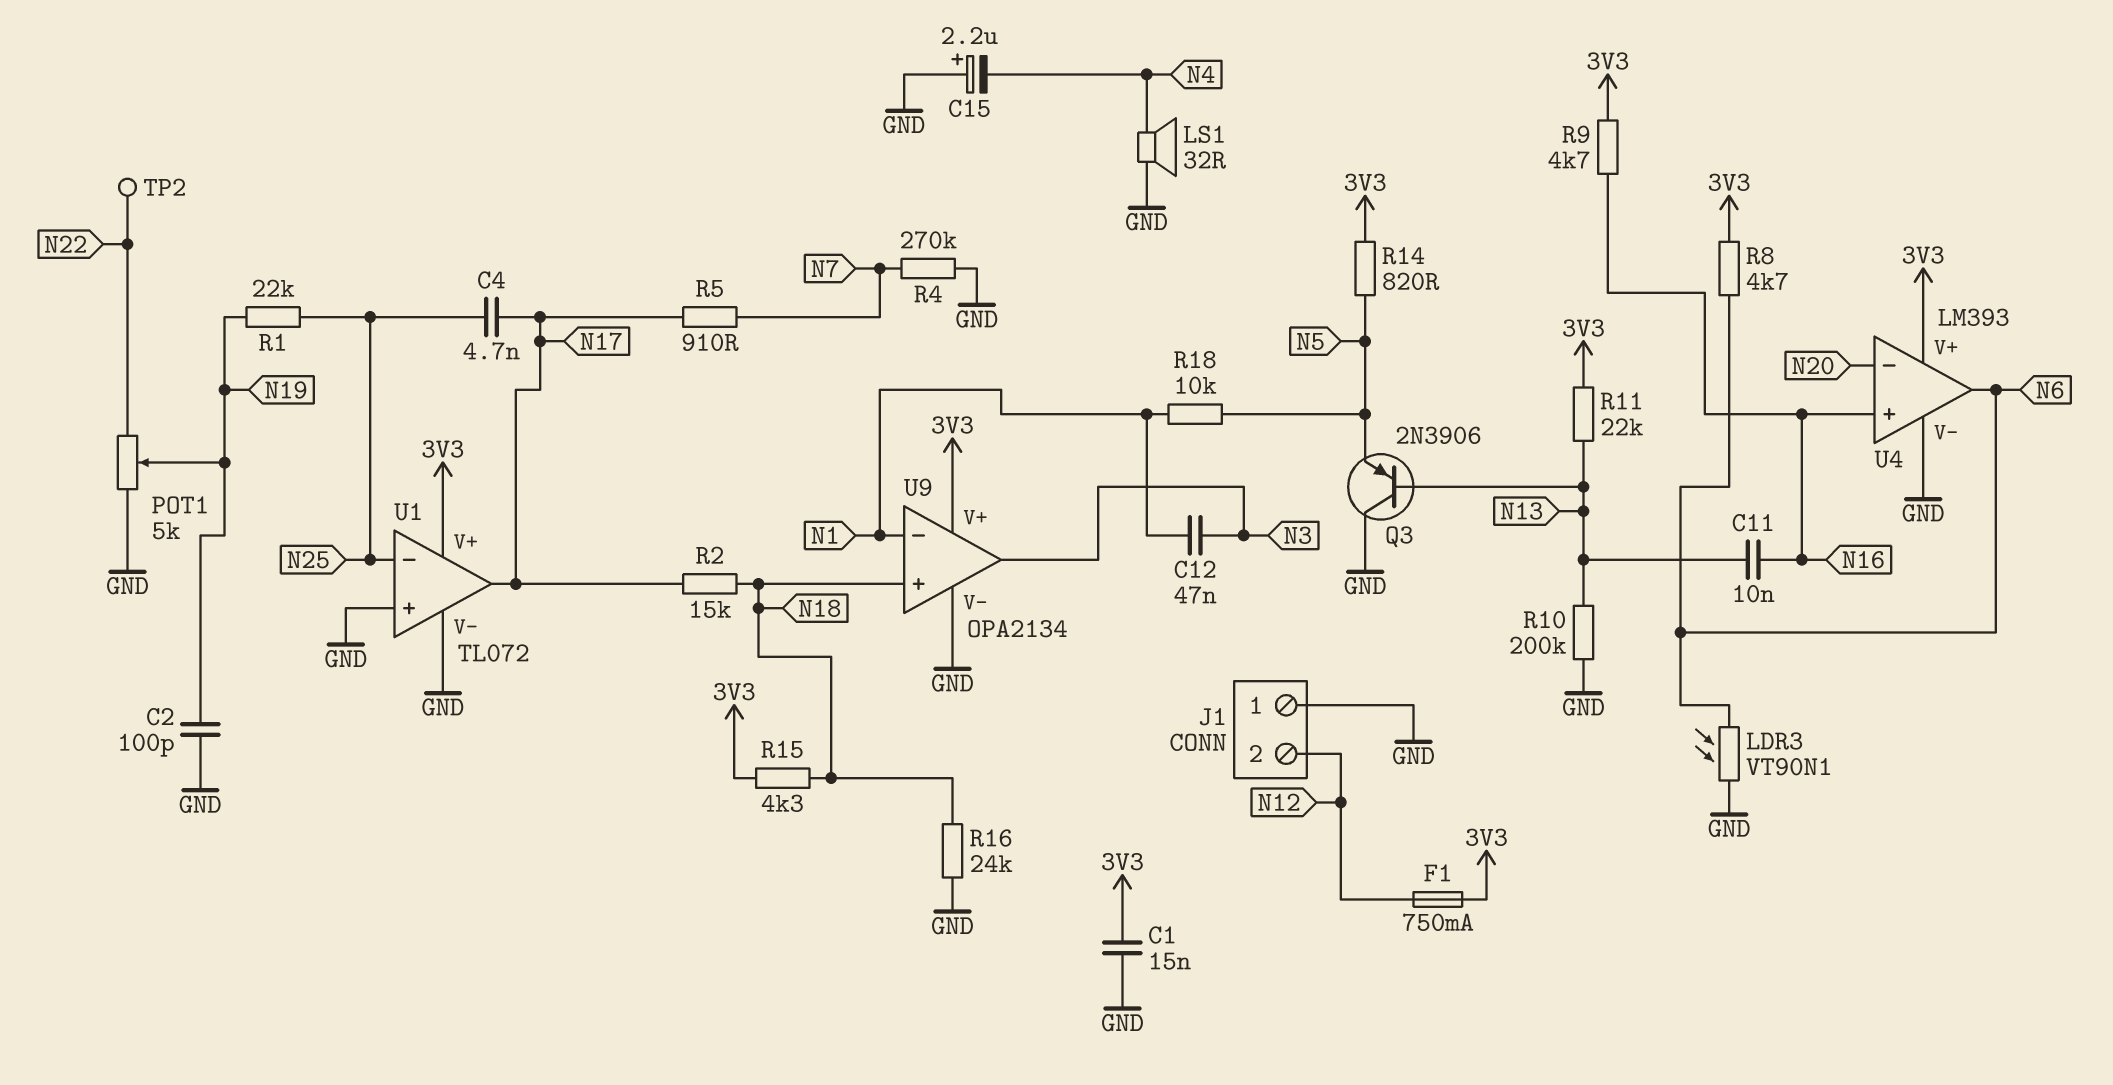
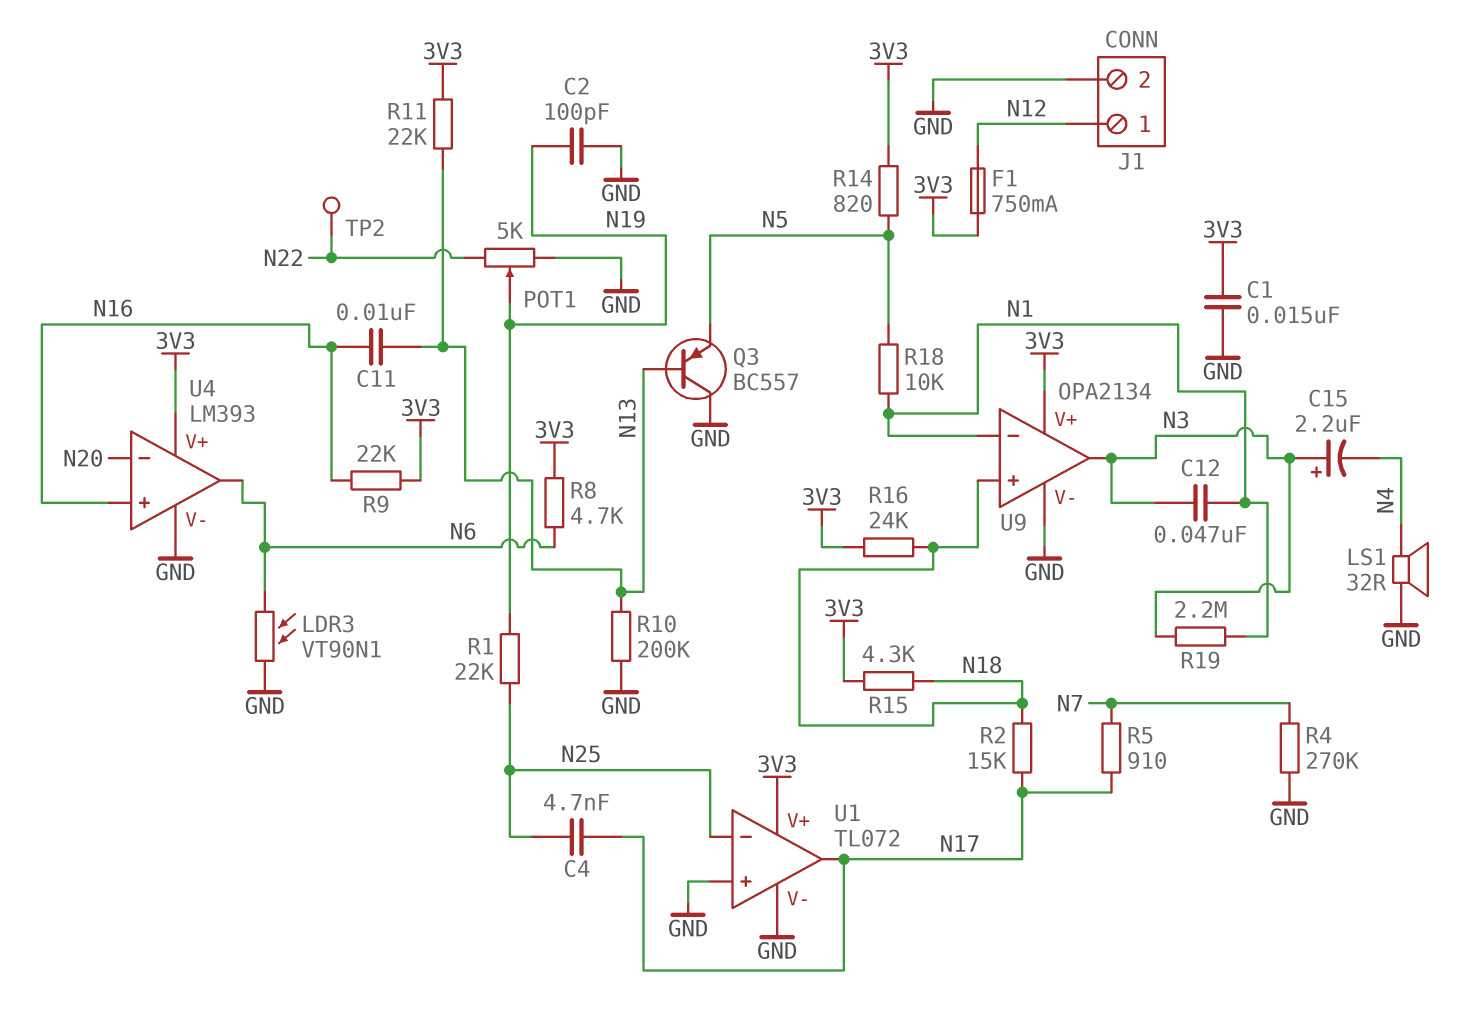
C15: 2.2uF (plus GND, minus N4) -> 2.2uF (plus N3, minus N4)
J1 pin 1: GND -> N12
J1 pin 2: N12 -> GND
Q3: PNP 2N3906 (B N13, C GND, E N5) -> PNP BC557 (B N13, C GND, E N5)
R9: 4.7k (3V3, N16) -> 22k (3V3, N16)
R16: 24k (GND, N18) -> 24k (3V3, N18)
R19: none -> 2.2M (N1, N3)

